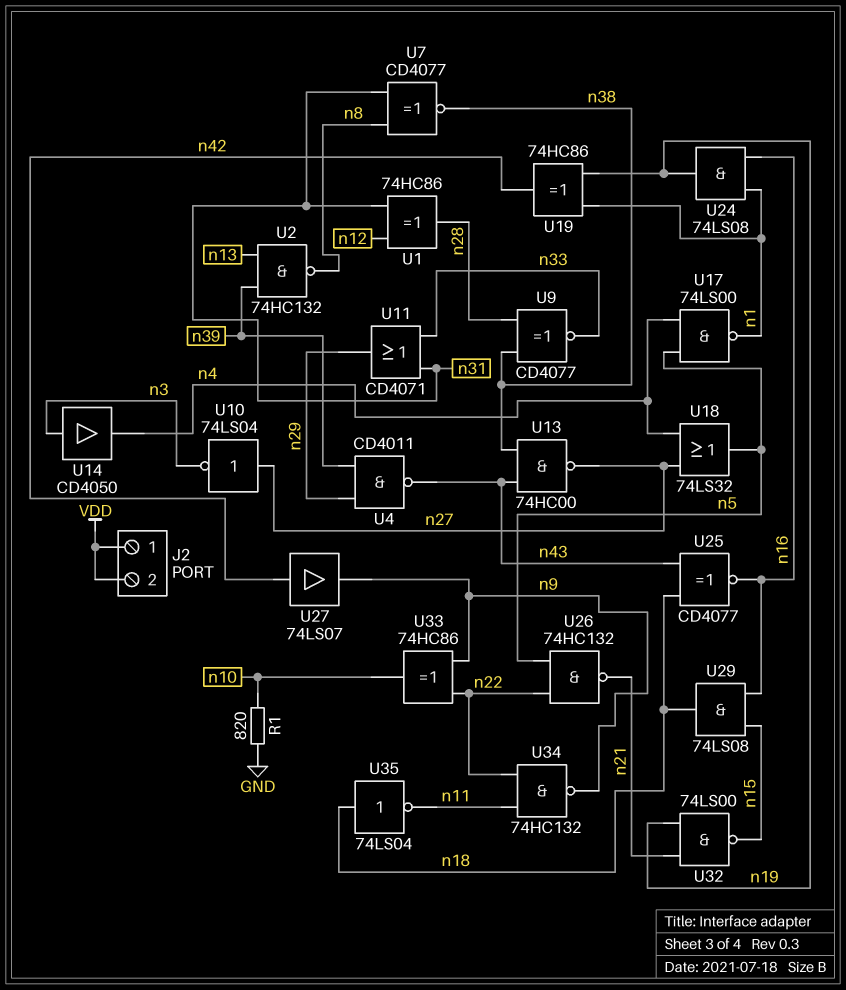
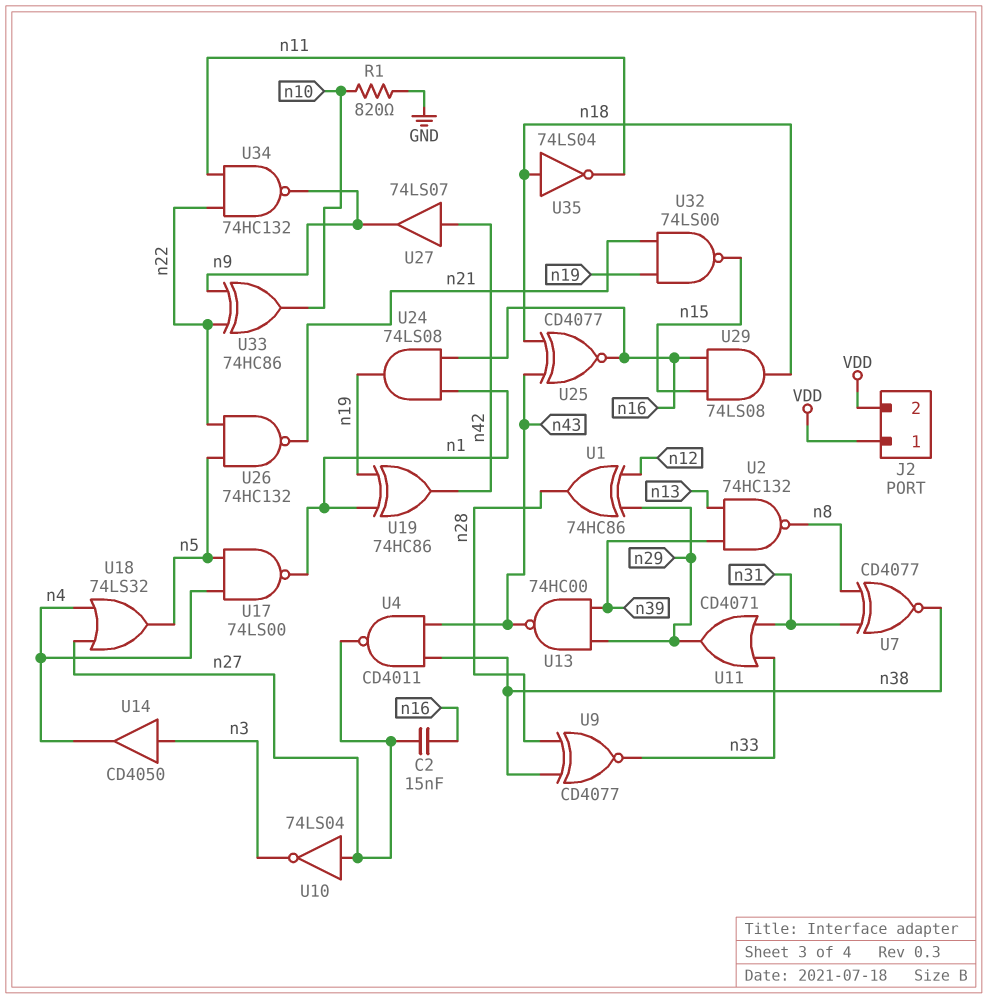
C2: none -> 15nF (n16, n27)
U1: XOR 74HC86 (in n12, in n31, out n28) -> XOR 74HC86 (in n12, in n29, out n28)
U4: NAND CD4011 (in n29, in n39, out n43) -> NAND CD4011 (in n38, in n43, out n27)
U13: NAND 74HC00 (in n38, in n43, out n27) -> NAND 74HC00 (in n29, in n39, out n43)

